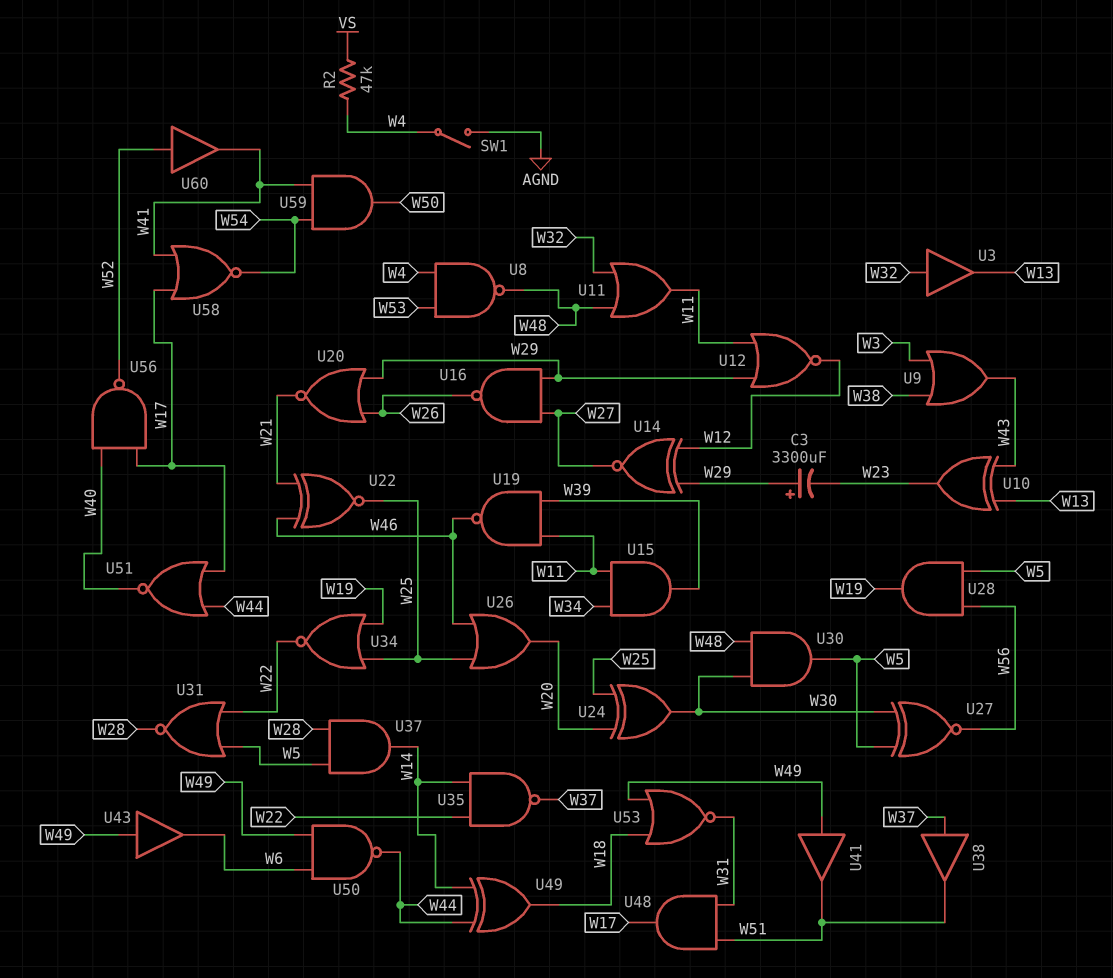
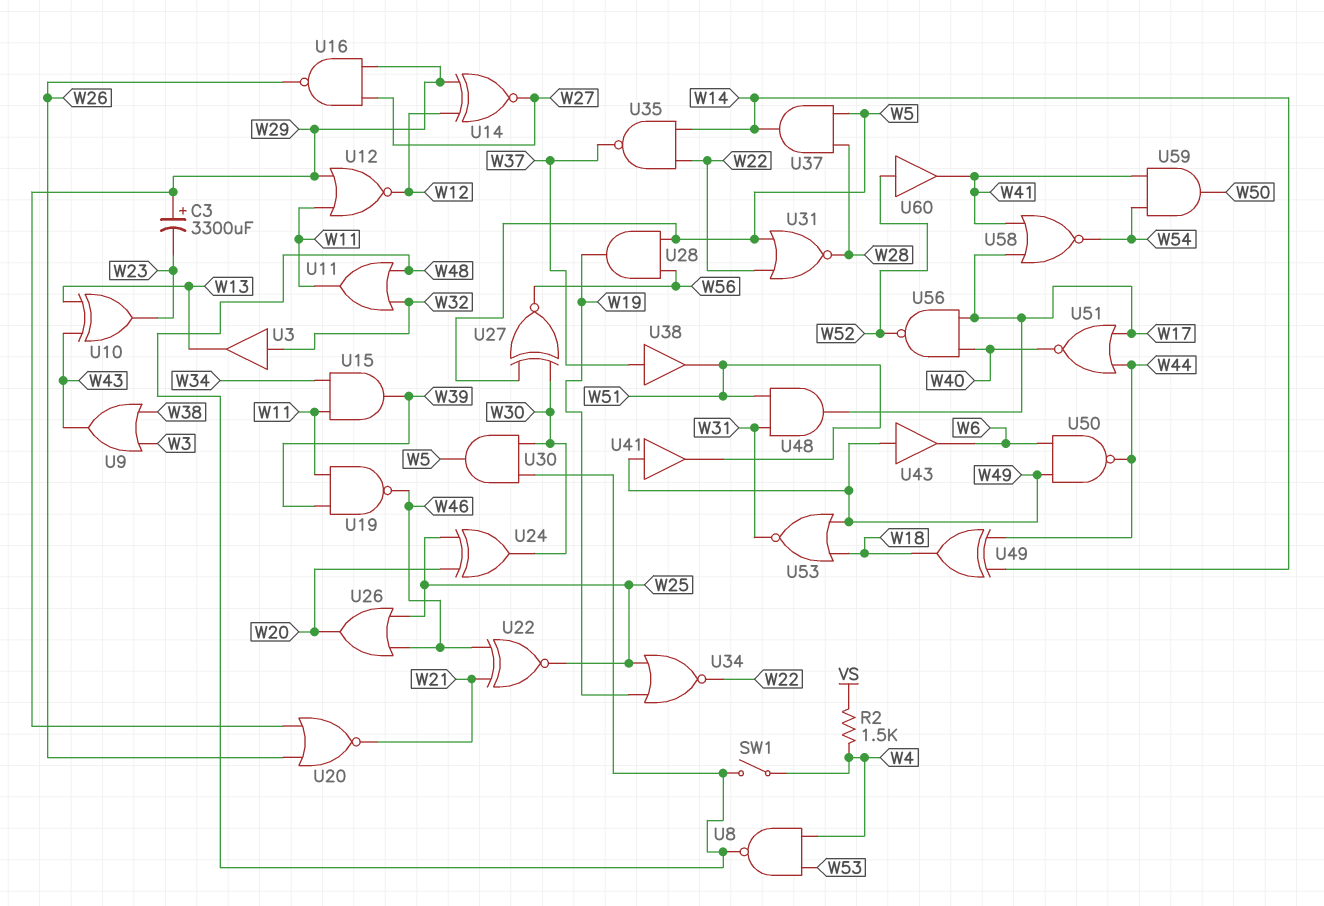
R2: 47k (VS, W4) -> 1.5k (VS, W4)
SW1: switch (AGND, W4) -> switch (W4, W48)

